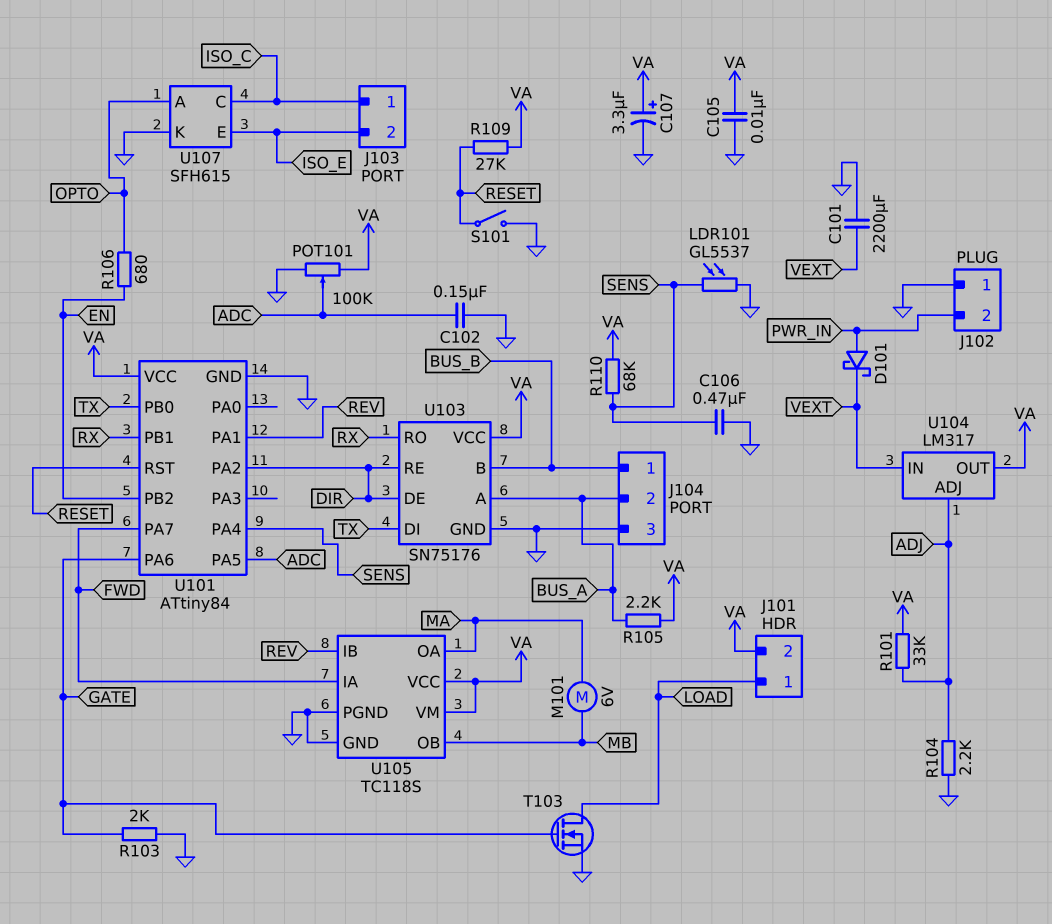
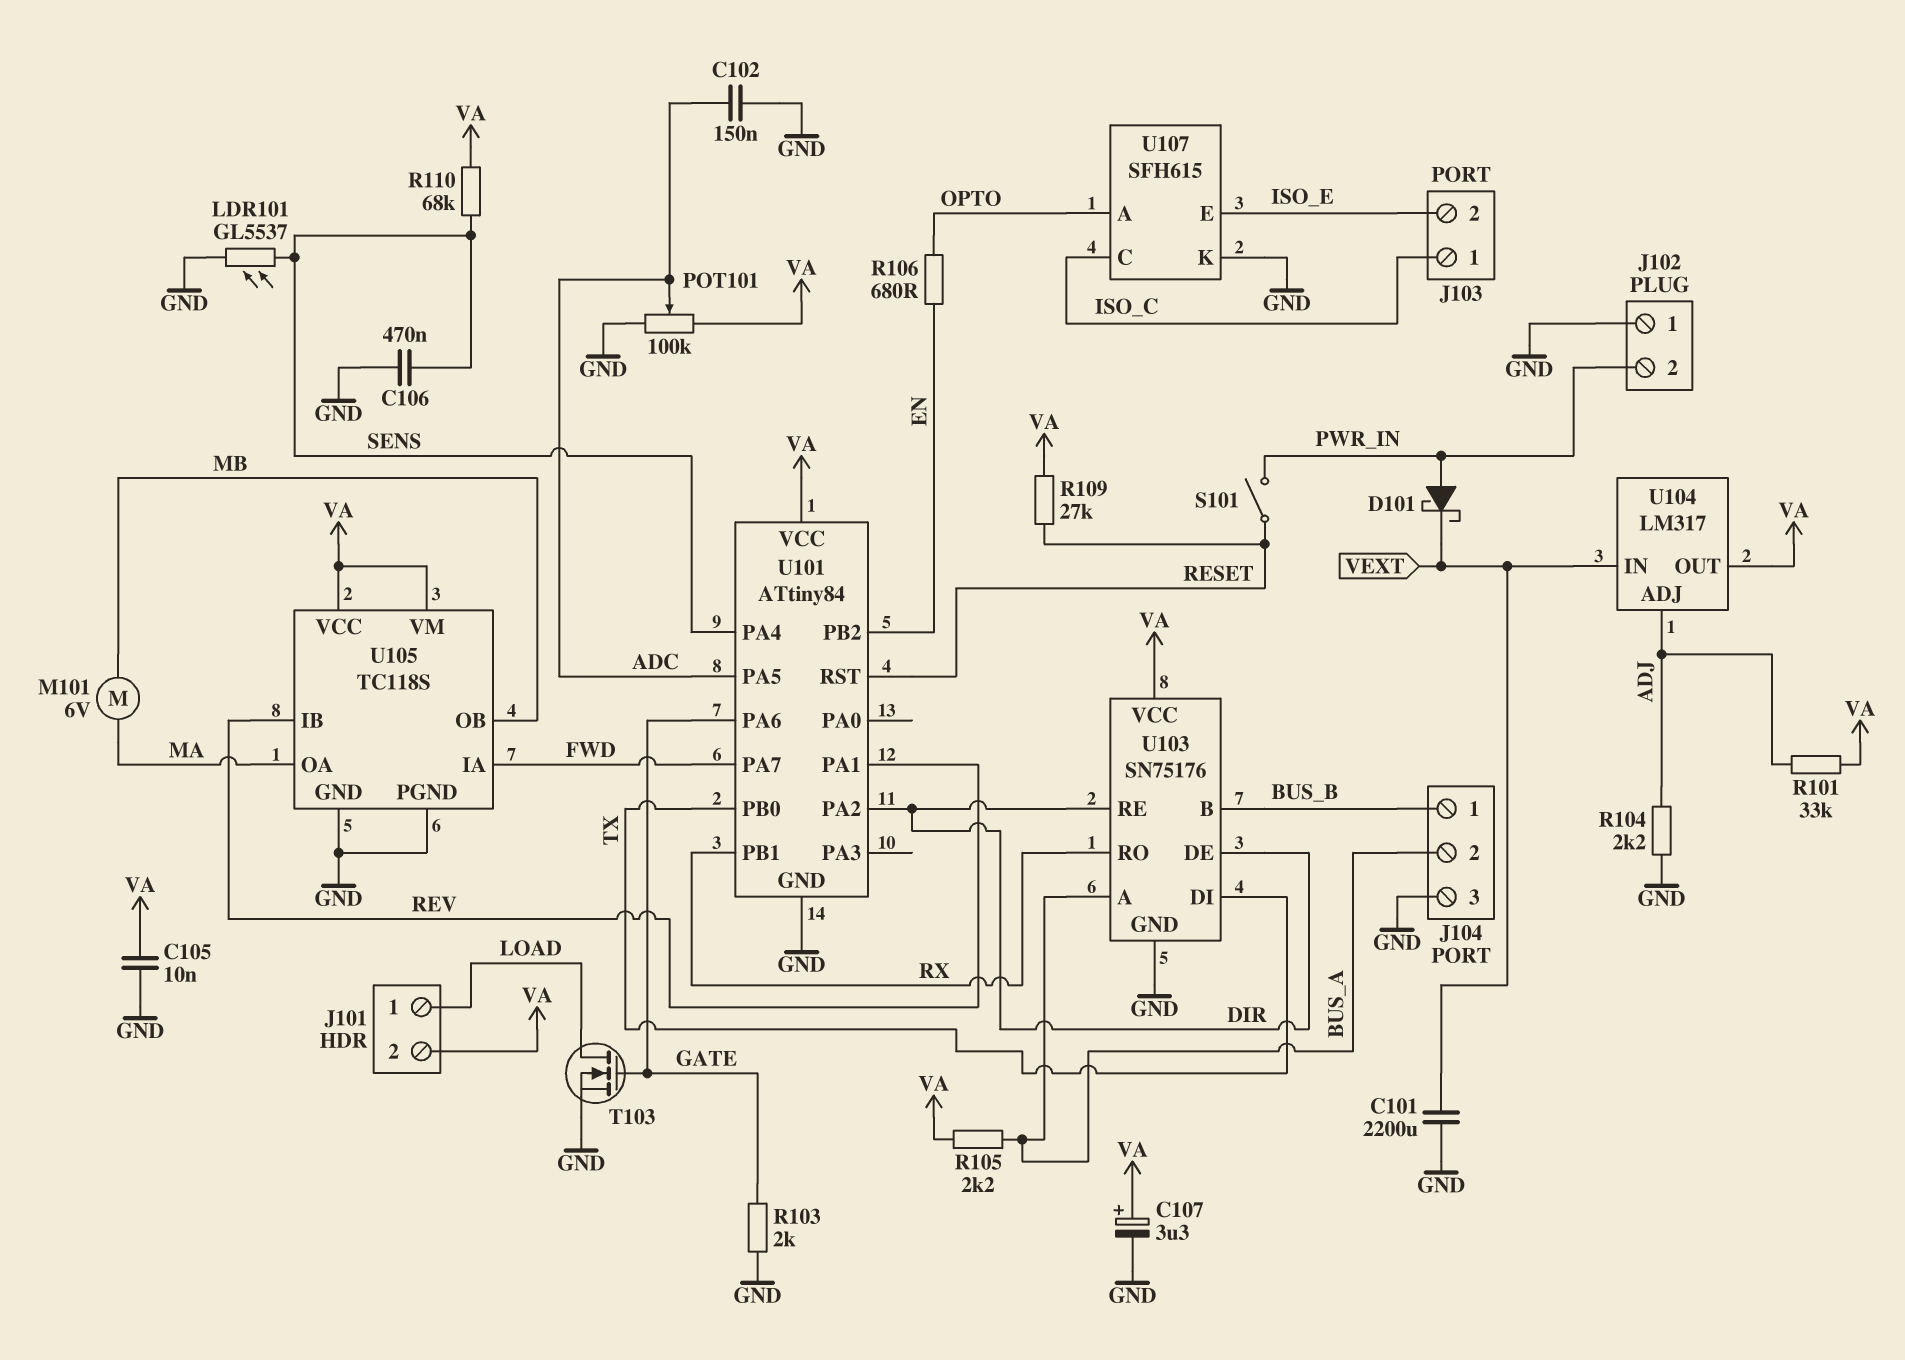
S101: switch (GND, RESET) -> switch (PWR_IN, RESET)

